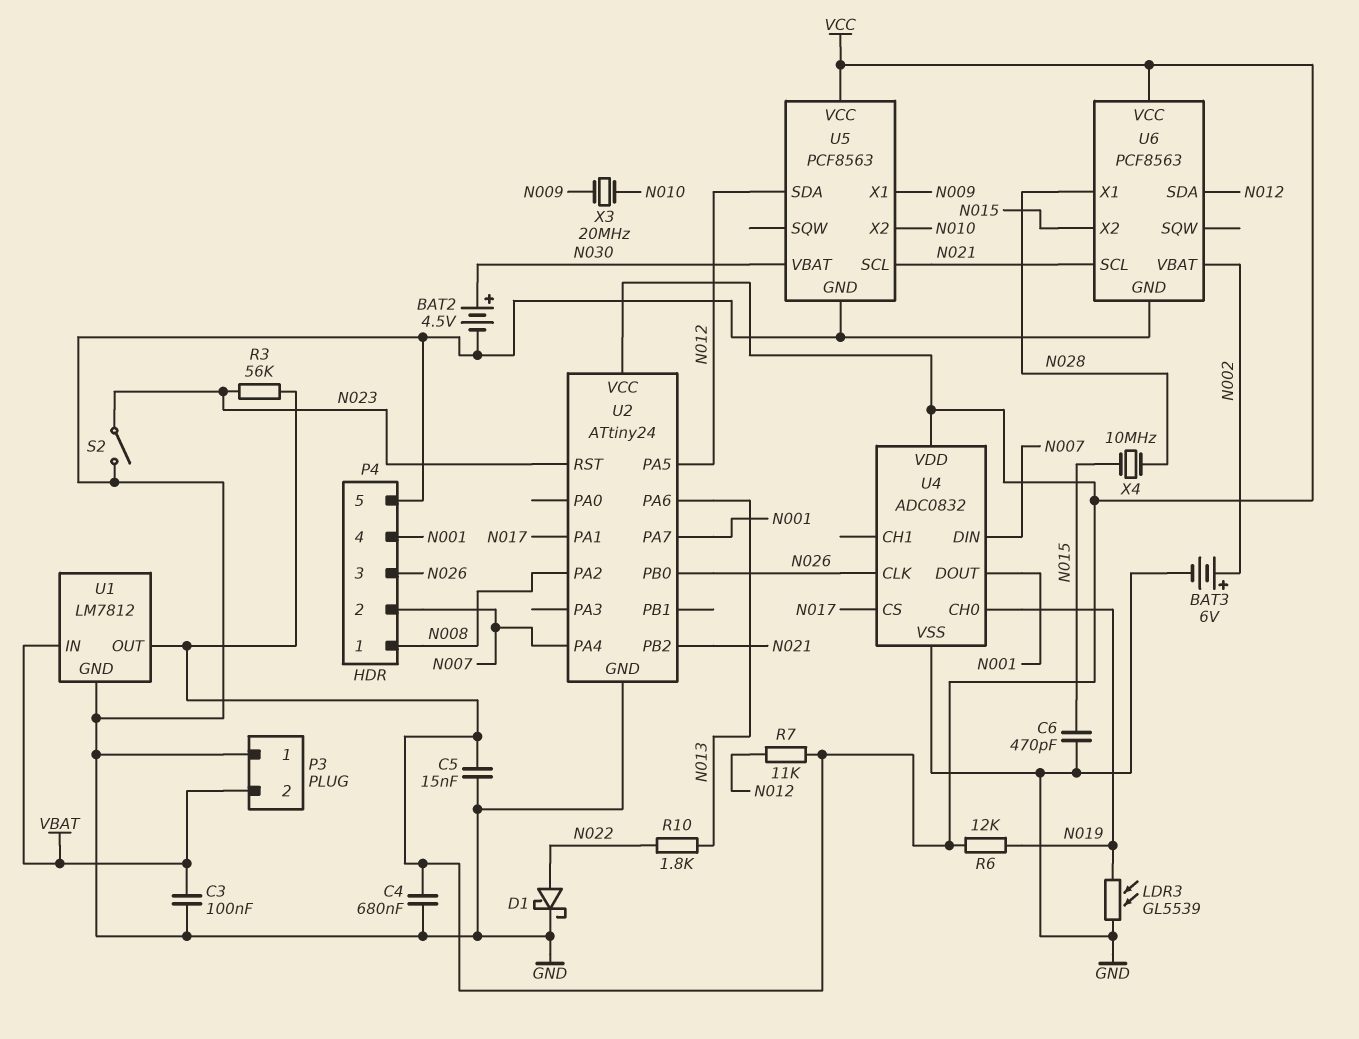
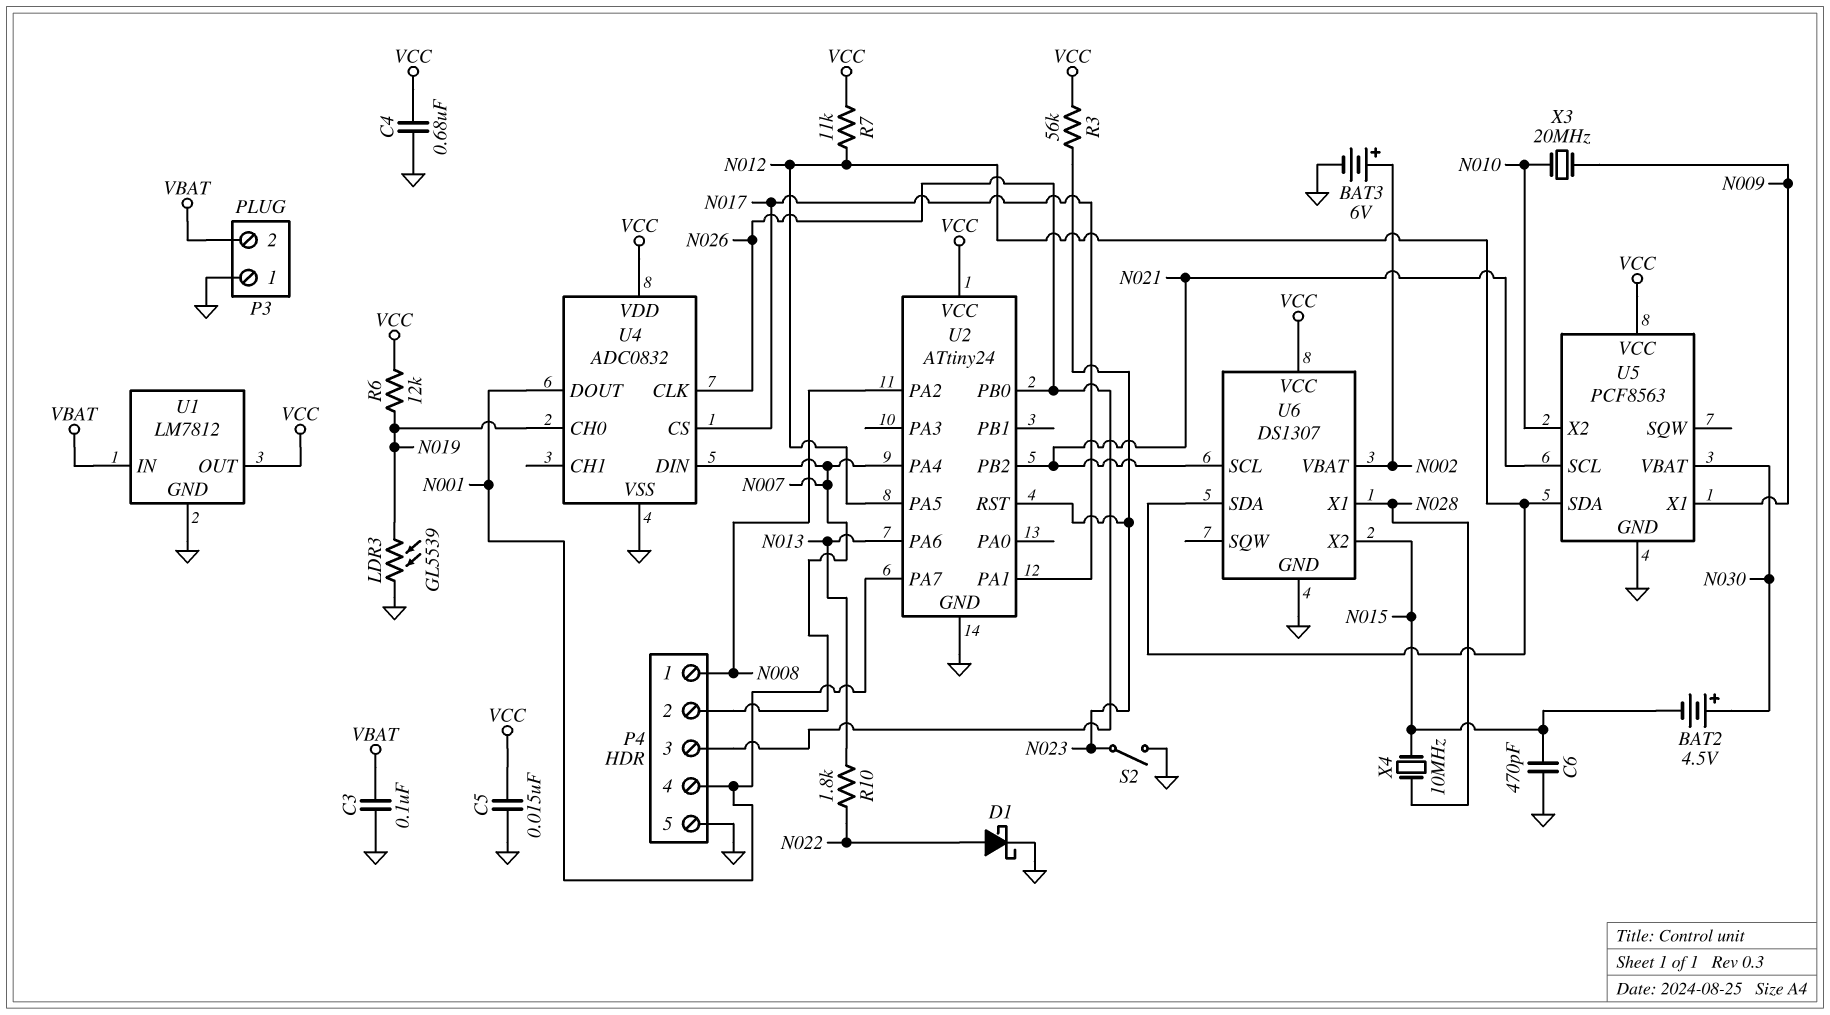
BAT2: 4.5V (plus N030, minus GND) -> 4.5V (plus N030, minus N015)
U6: PCF8563 -> DS1307

